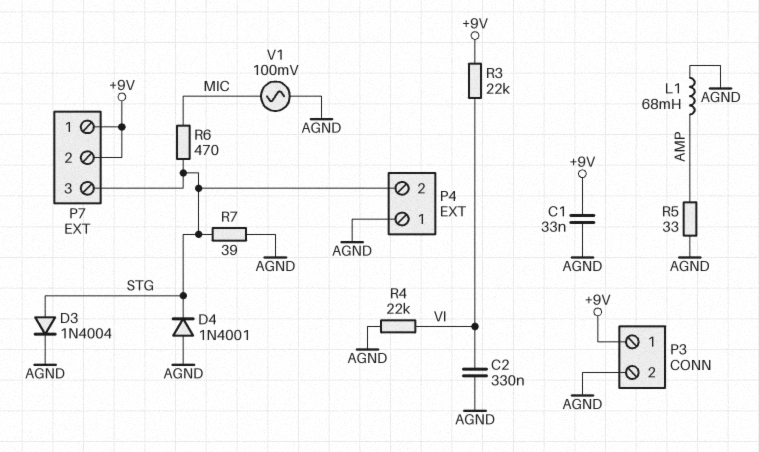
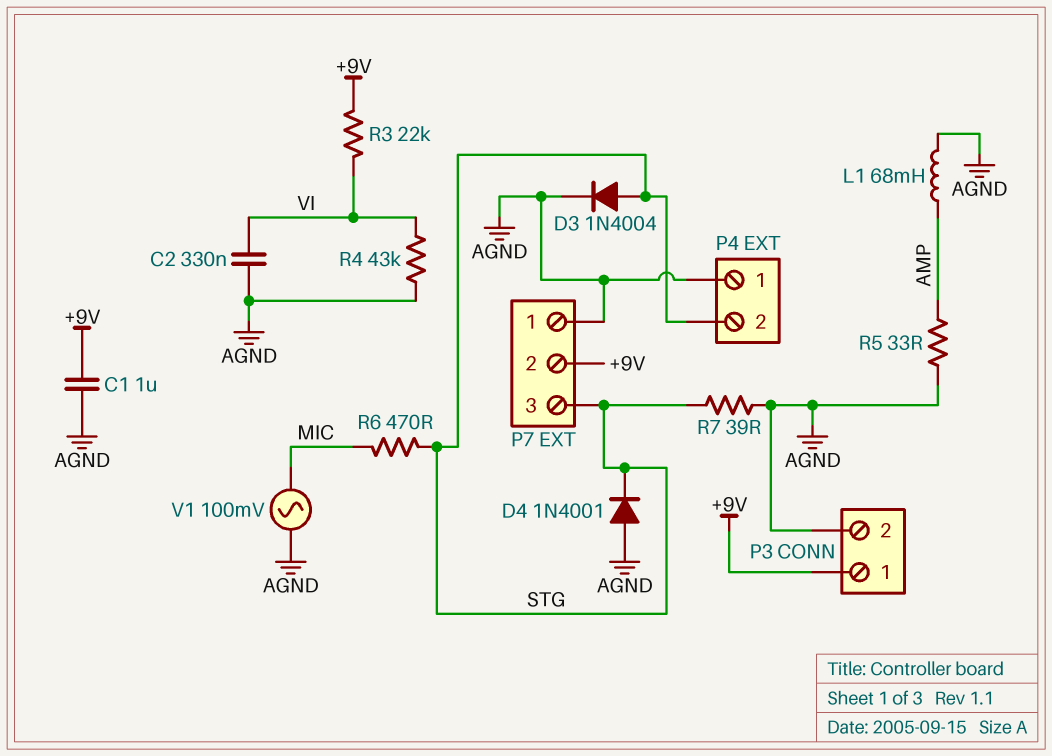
C1: 33nF (+9V, AGND) -> 1uF (+9V, AGND)
P7 pin 1: +9V -> AGND
R4: 22k (AGND, VI) -> 43k (AGND, VI)

